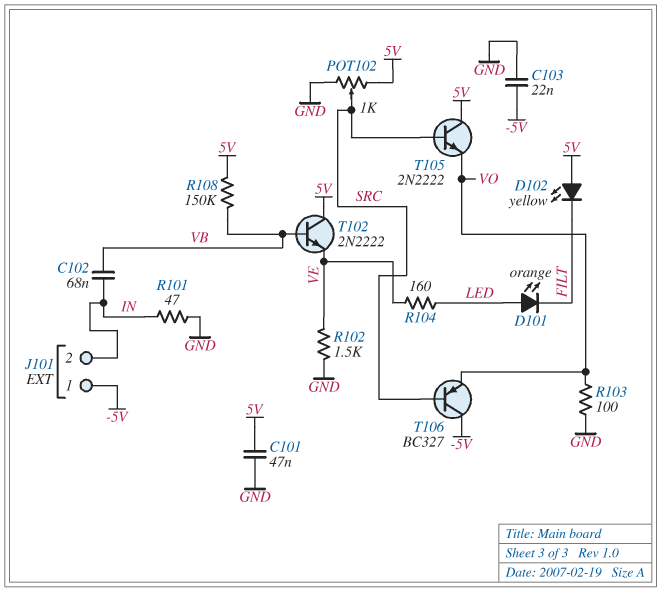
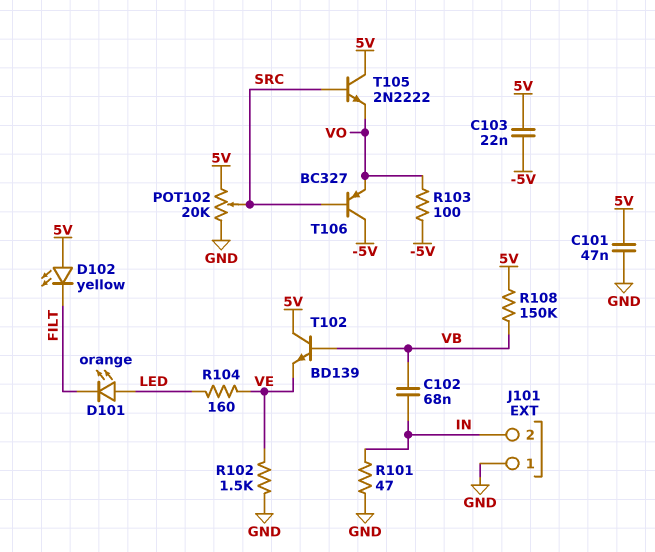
C103: 22nF (-5V, GND) -> 22nF (-5V, 5V)
J101 pin 1: -5V -> GND
POT102: 1k (5V, GND, wiper SRC) -> 20k (5V, GND, wiper SRC)
R103: 100 (GND, VO) -> 100 (-5V, VO)
T102: NPN 2N2222 (B VB, C 5V, E VE) -> NPN BD139 (B VB, C 5V, E VE)

